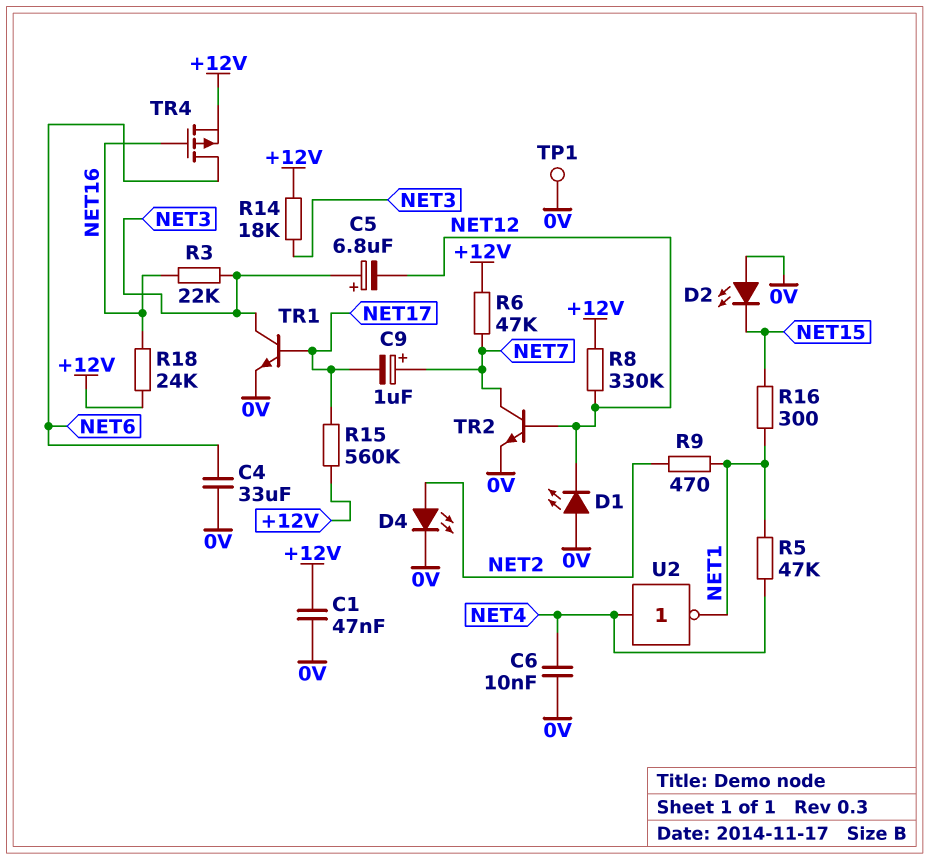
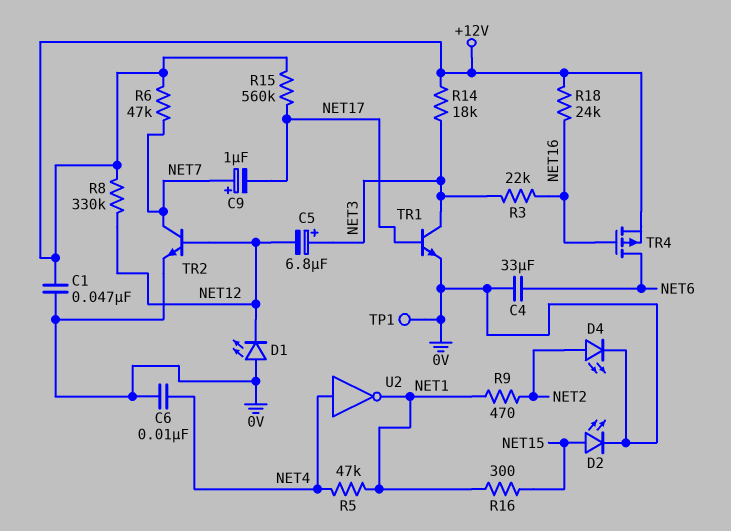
D2: LED (A 0V, K NET15) -> LED (A NET15, K 0V)

